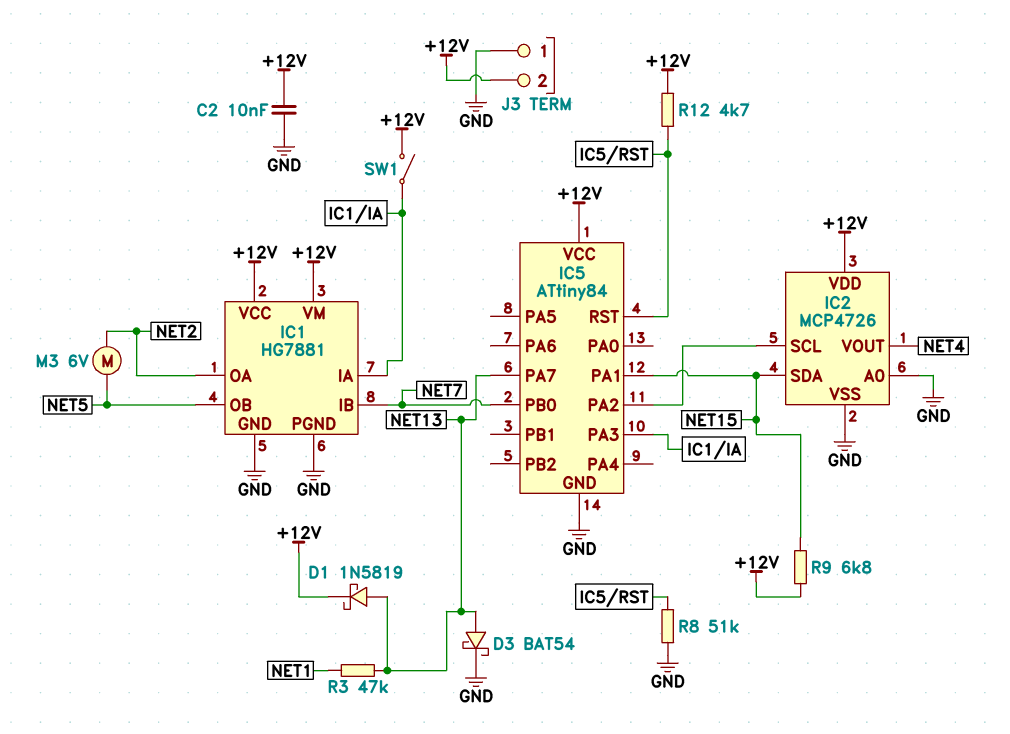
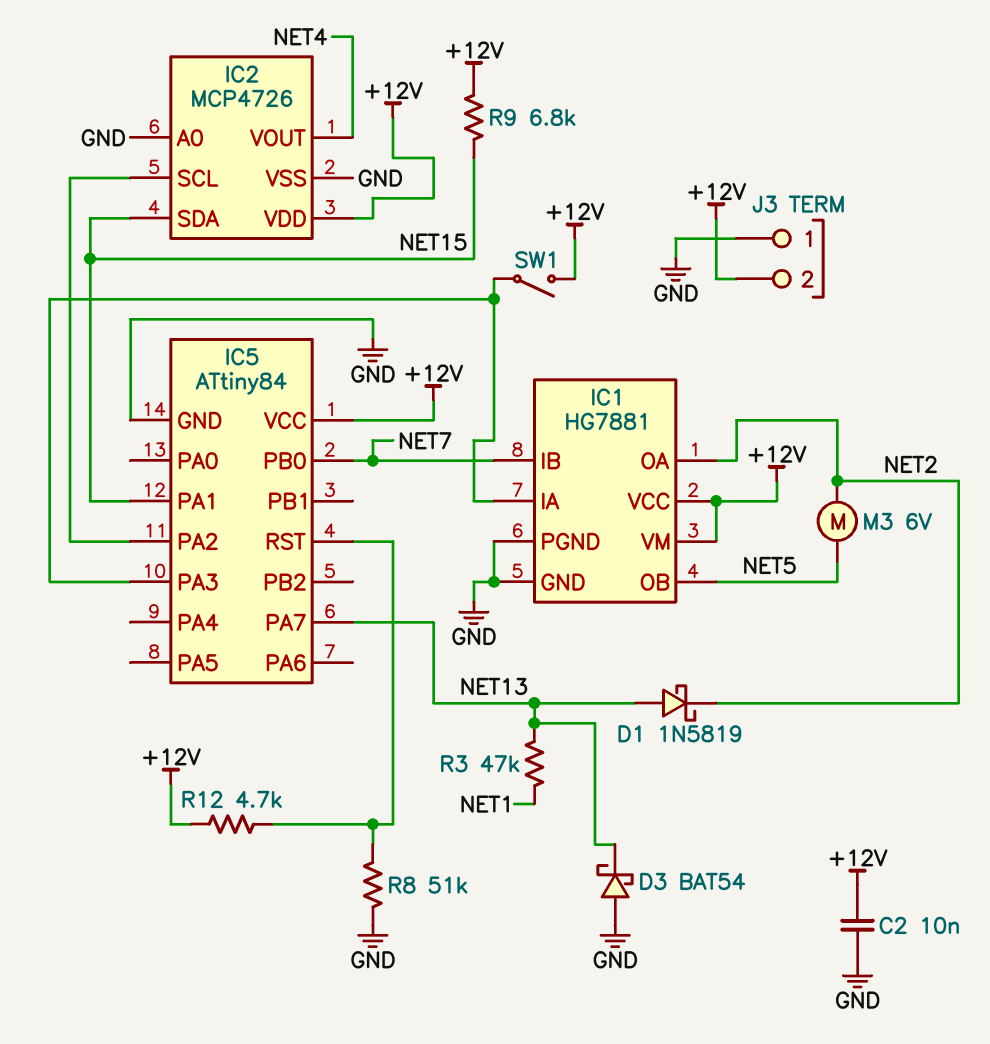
D1: schottky 1N5819 (A NET13, K +12V) -> schottky 1N5819 (A NET13, K NET2)
D3: schottky BAT54 (A NET13, K GND) -> schottky BAT54 (A GND, K NET13)

